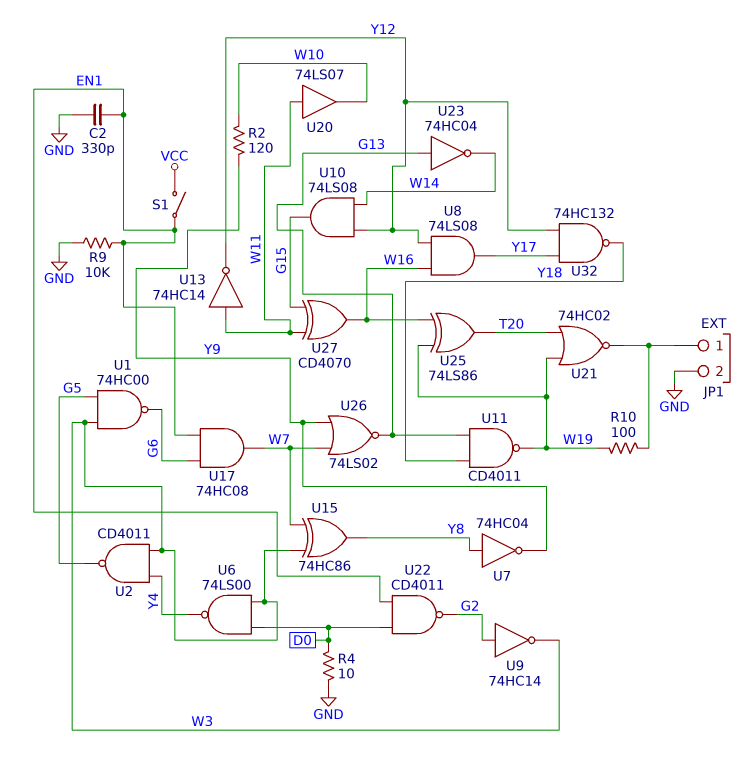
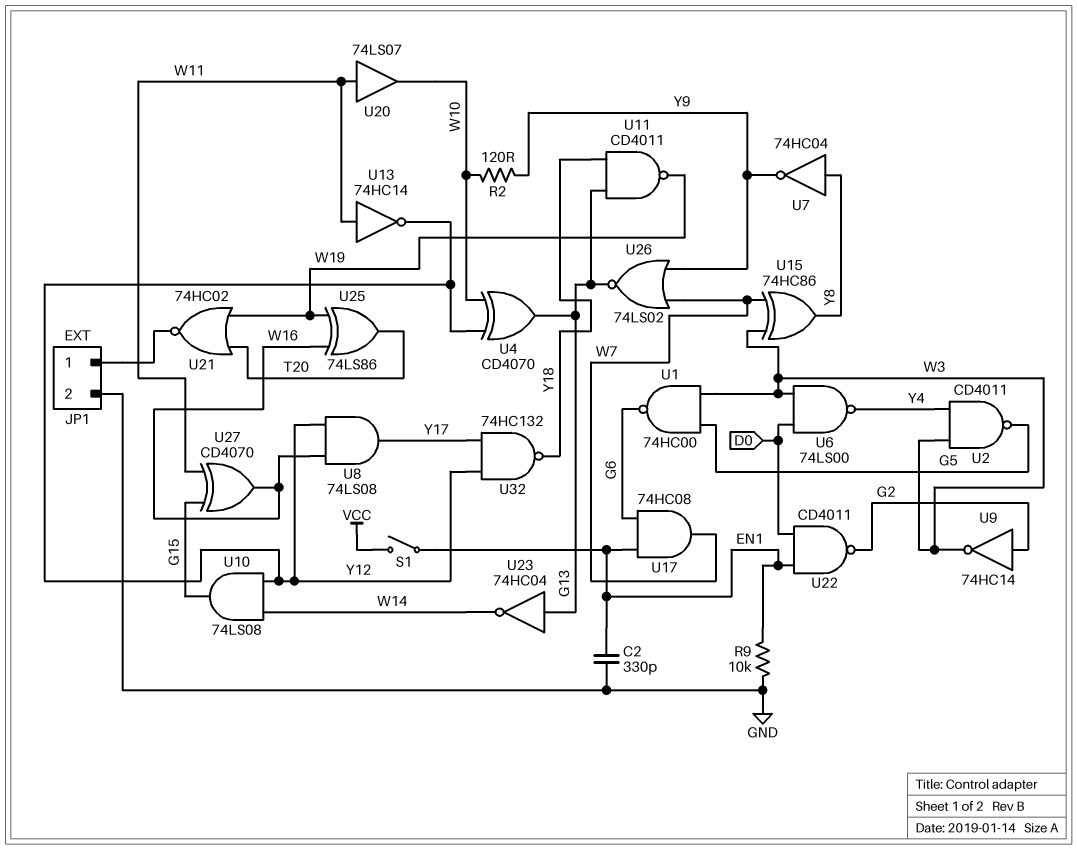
R4: 10 (D0, GND) -> none
R10: 100 (JP1/1, W19) -> none
U4: none -> XOR CD4070 (in W10, in Y12, out G13)

